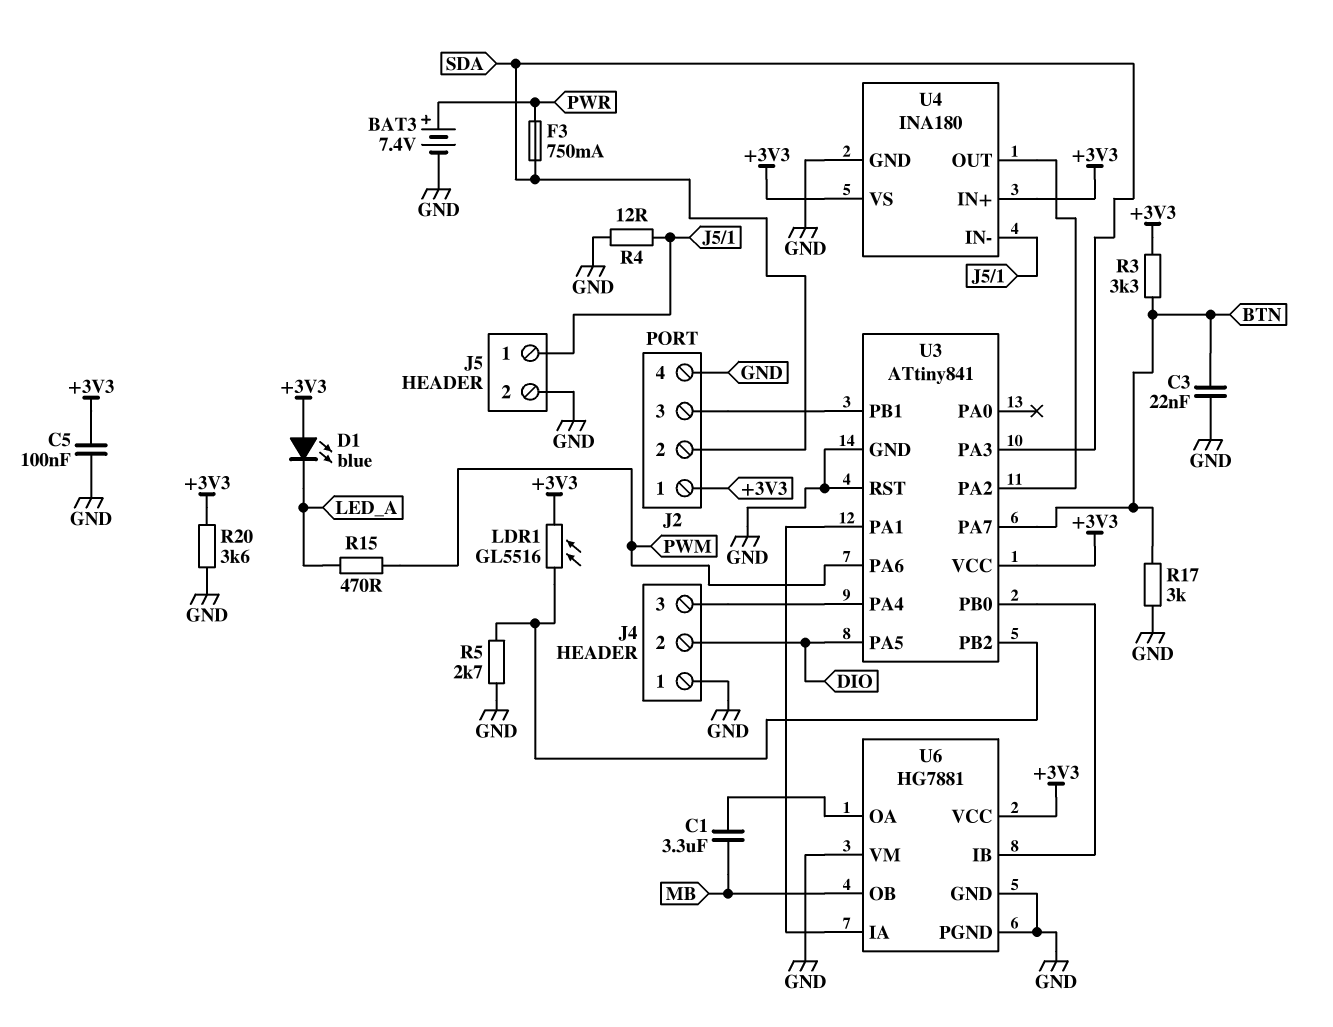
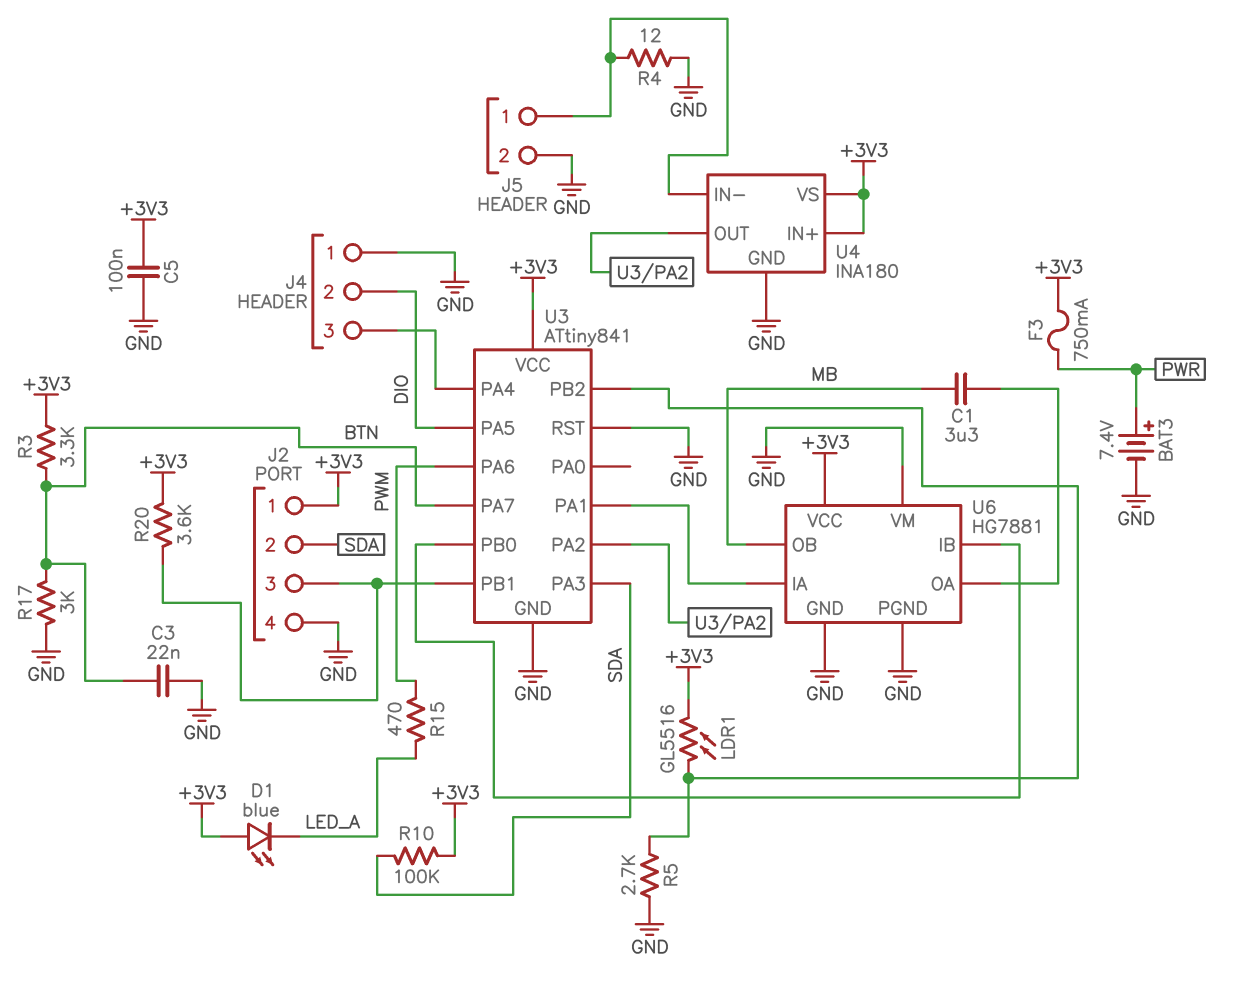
F3: 750mA (PWR, SDA) -> 750mA (+3V3, PWR)
R10: none -> 100k (+3V3, SDA)
R20: 3.6k (+3V3, GND) -> 3.6k (+3V3, J2/3)

